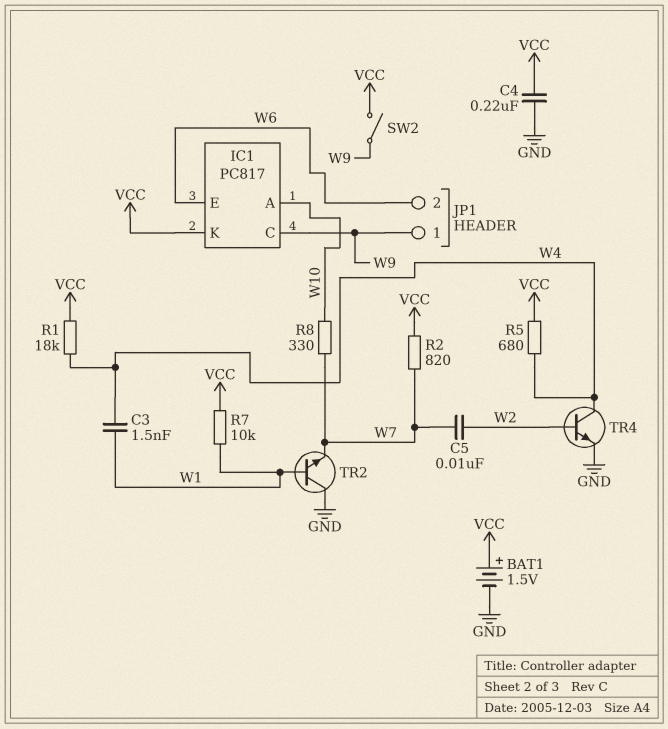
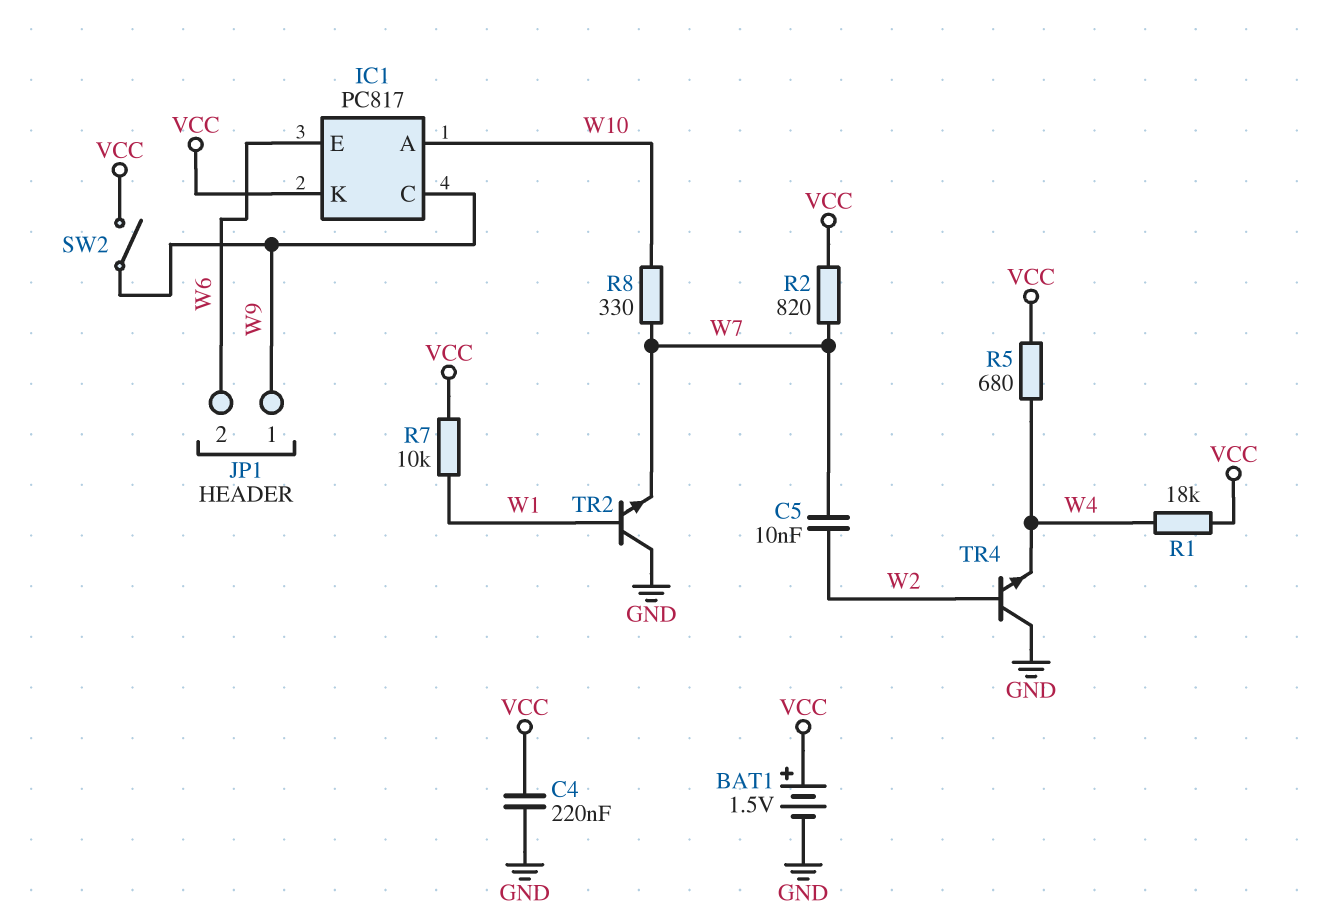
C3: 1.5nF (W1, W4) -> none
TR4: NPN (B W2, C W4, E GND) -> NPN (B W2, C GND, E W4)

